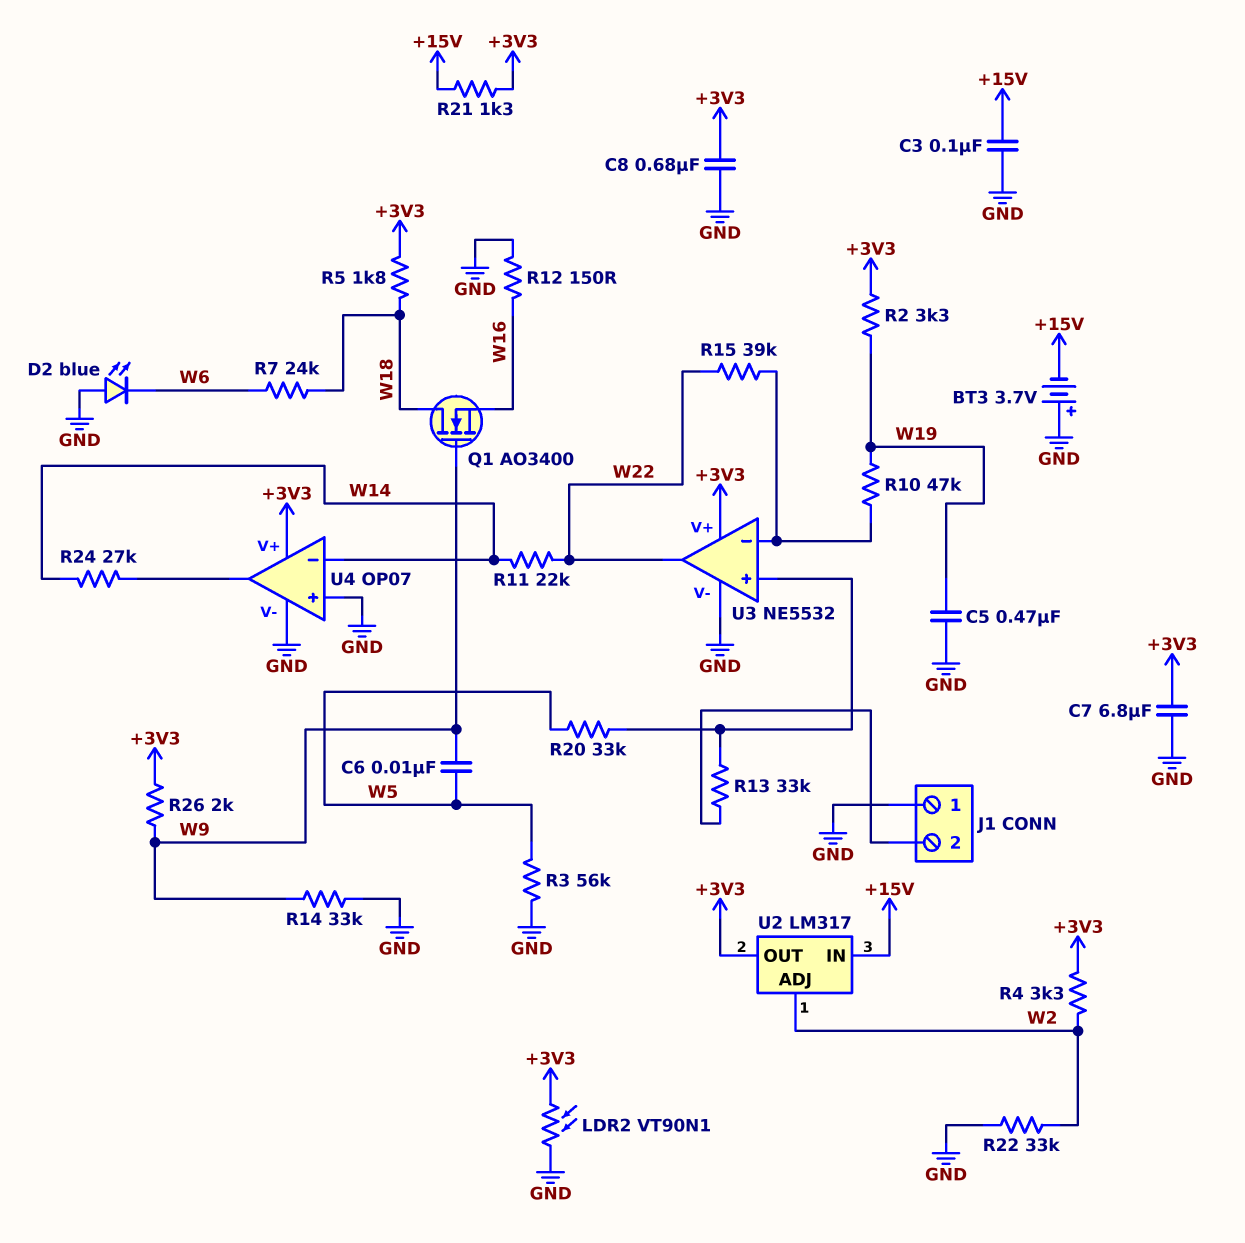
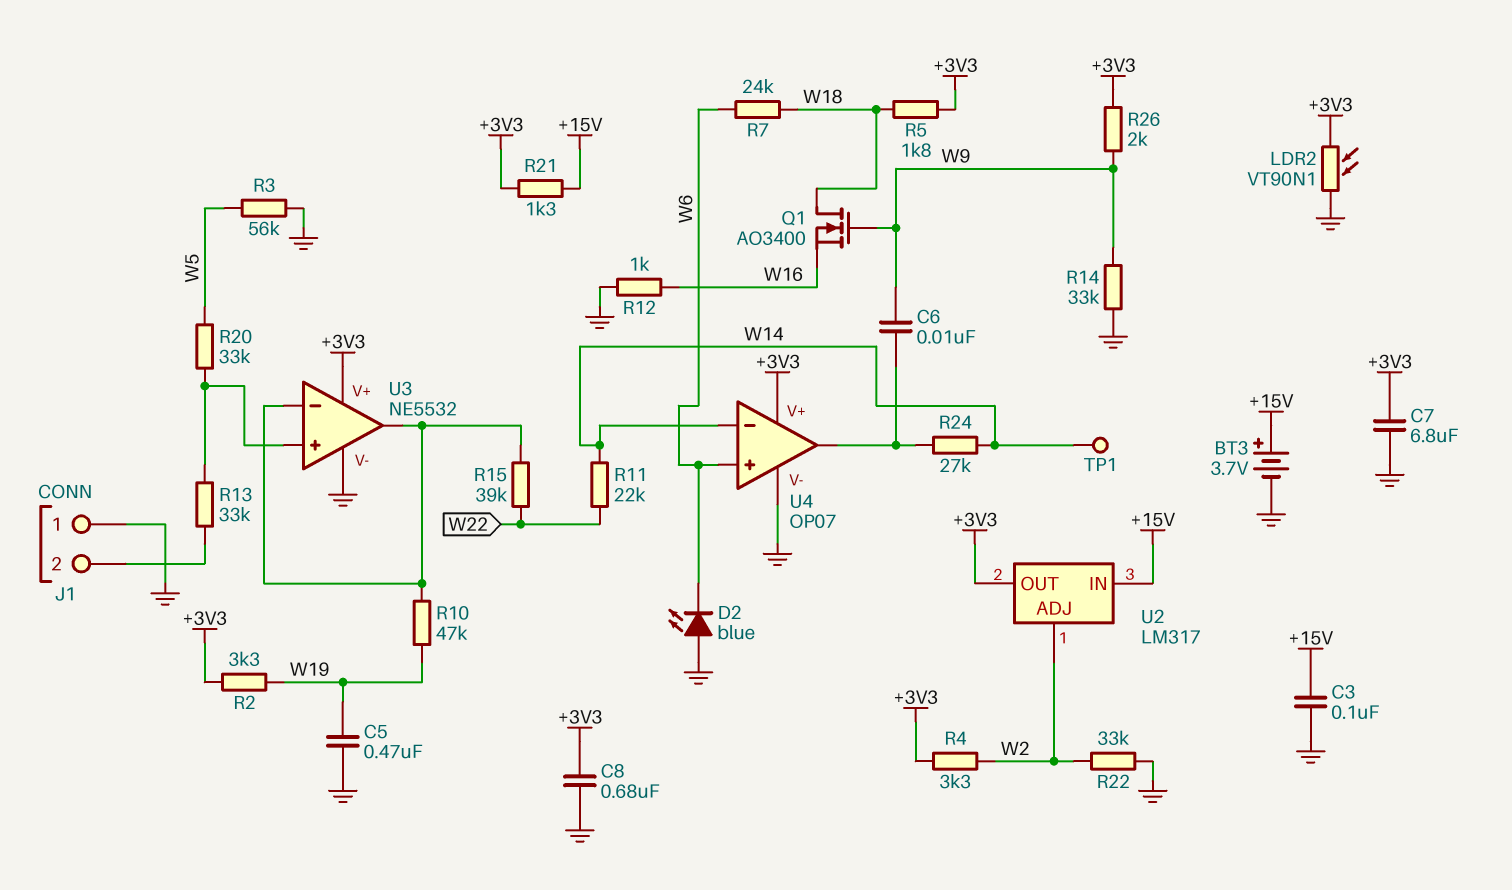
BT3: 3.7V (plus GND, minus +15V) -> 3.7V (plus +15V, minus GND)
C6: 10nF (W5, W9) -> 10nF (U4/out, W9)
R12: 150 (GND, W16) -> 1k (GND, W16)
TP1: none -> test point (W14)
U3 pin out: W22 -> U3/in-
U4 pin in+: GND -> W6

